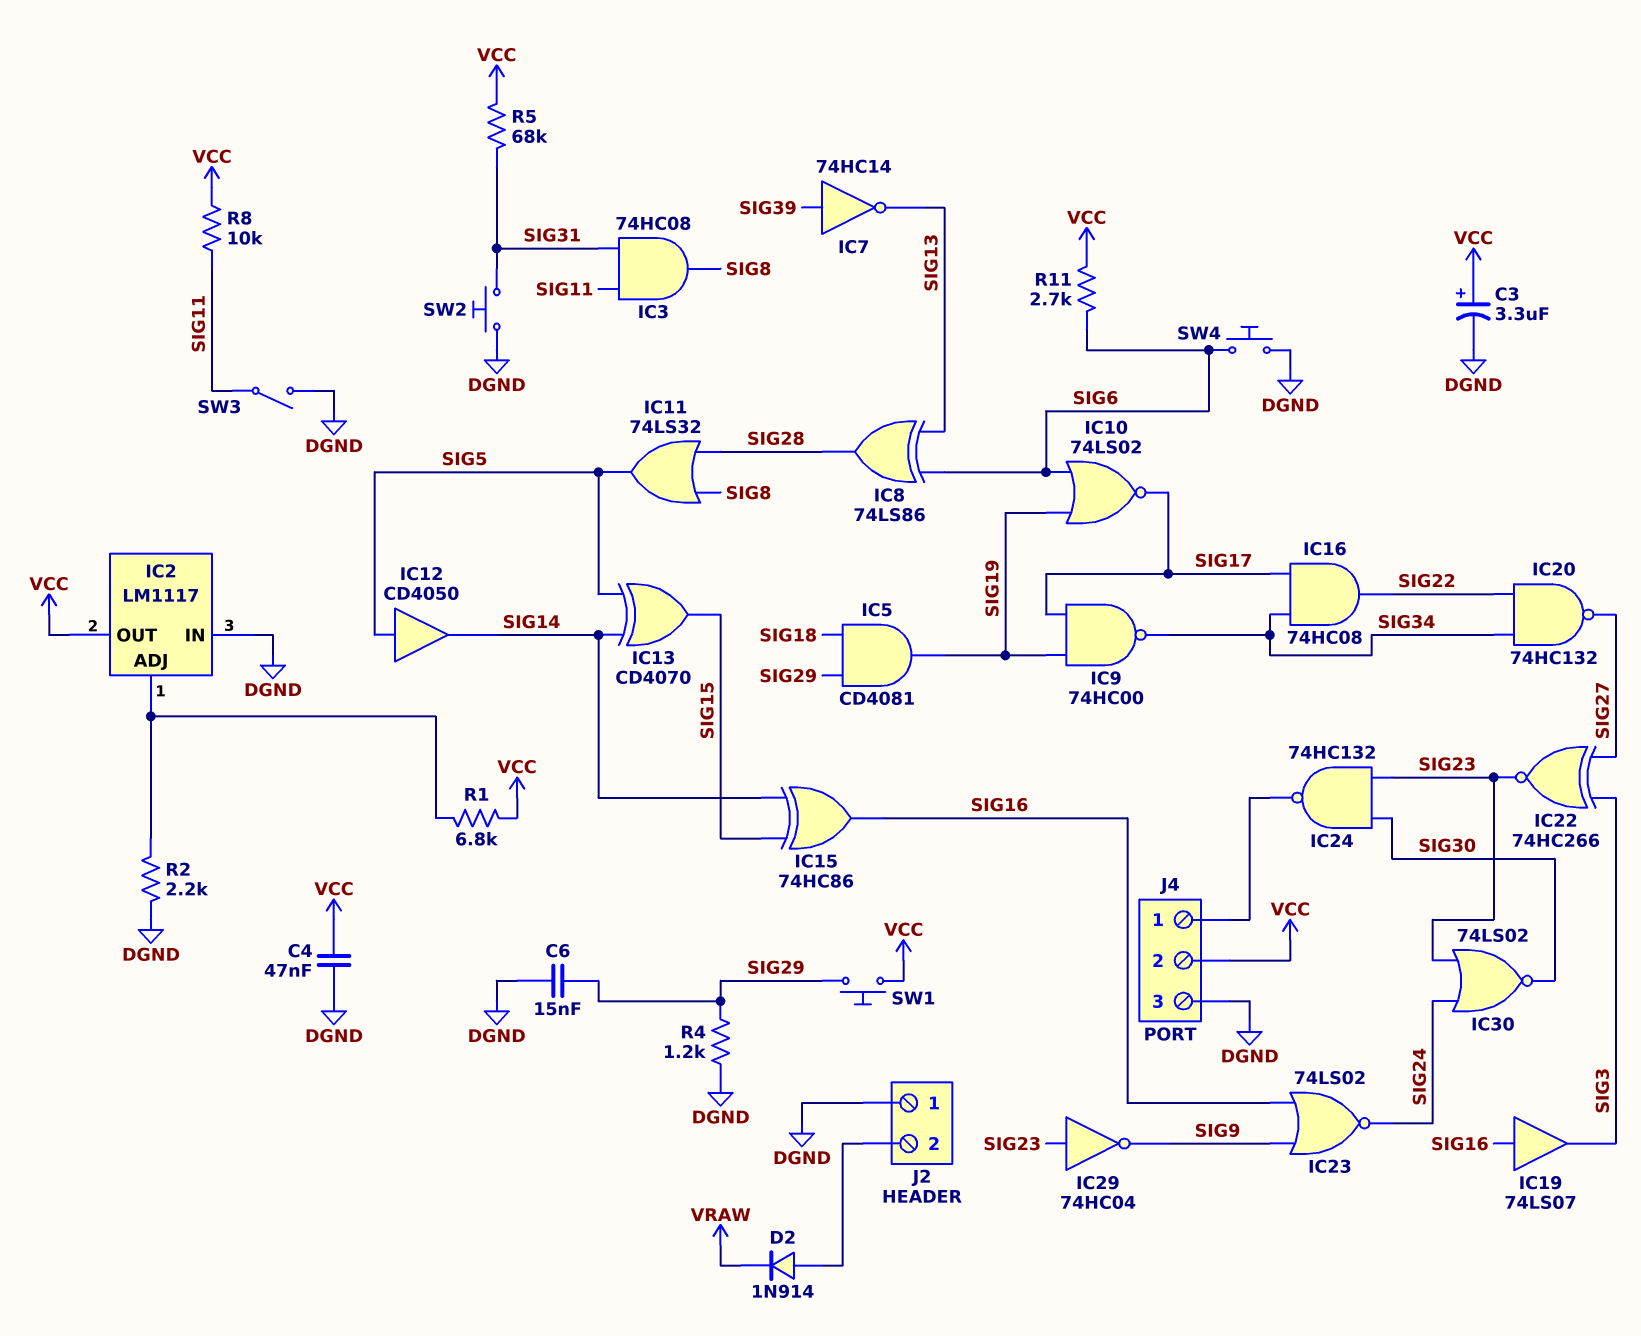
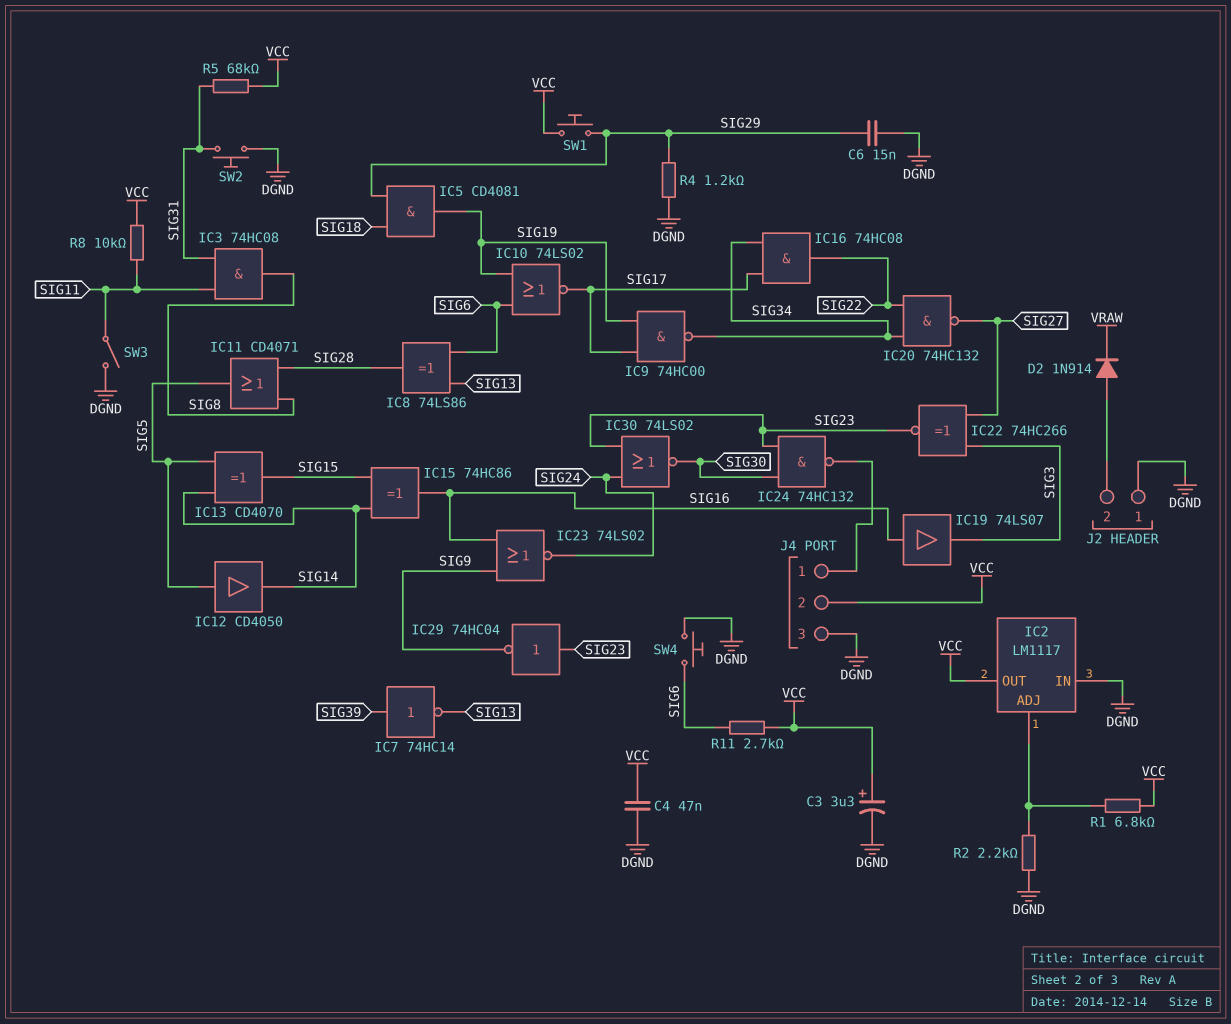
IC11: OR 74LS32 (in SIG8, in SIG28, out SIG5) -> OR CD4071 (in SIG8, in SIG28, out SIG5)

